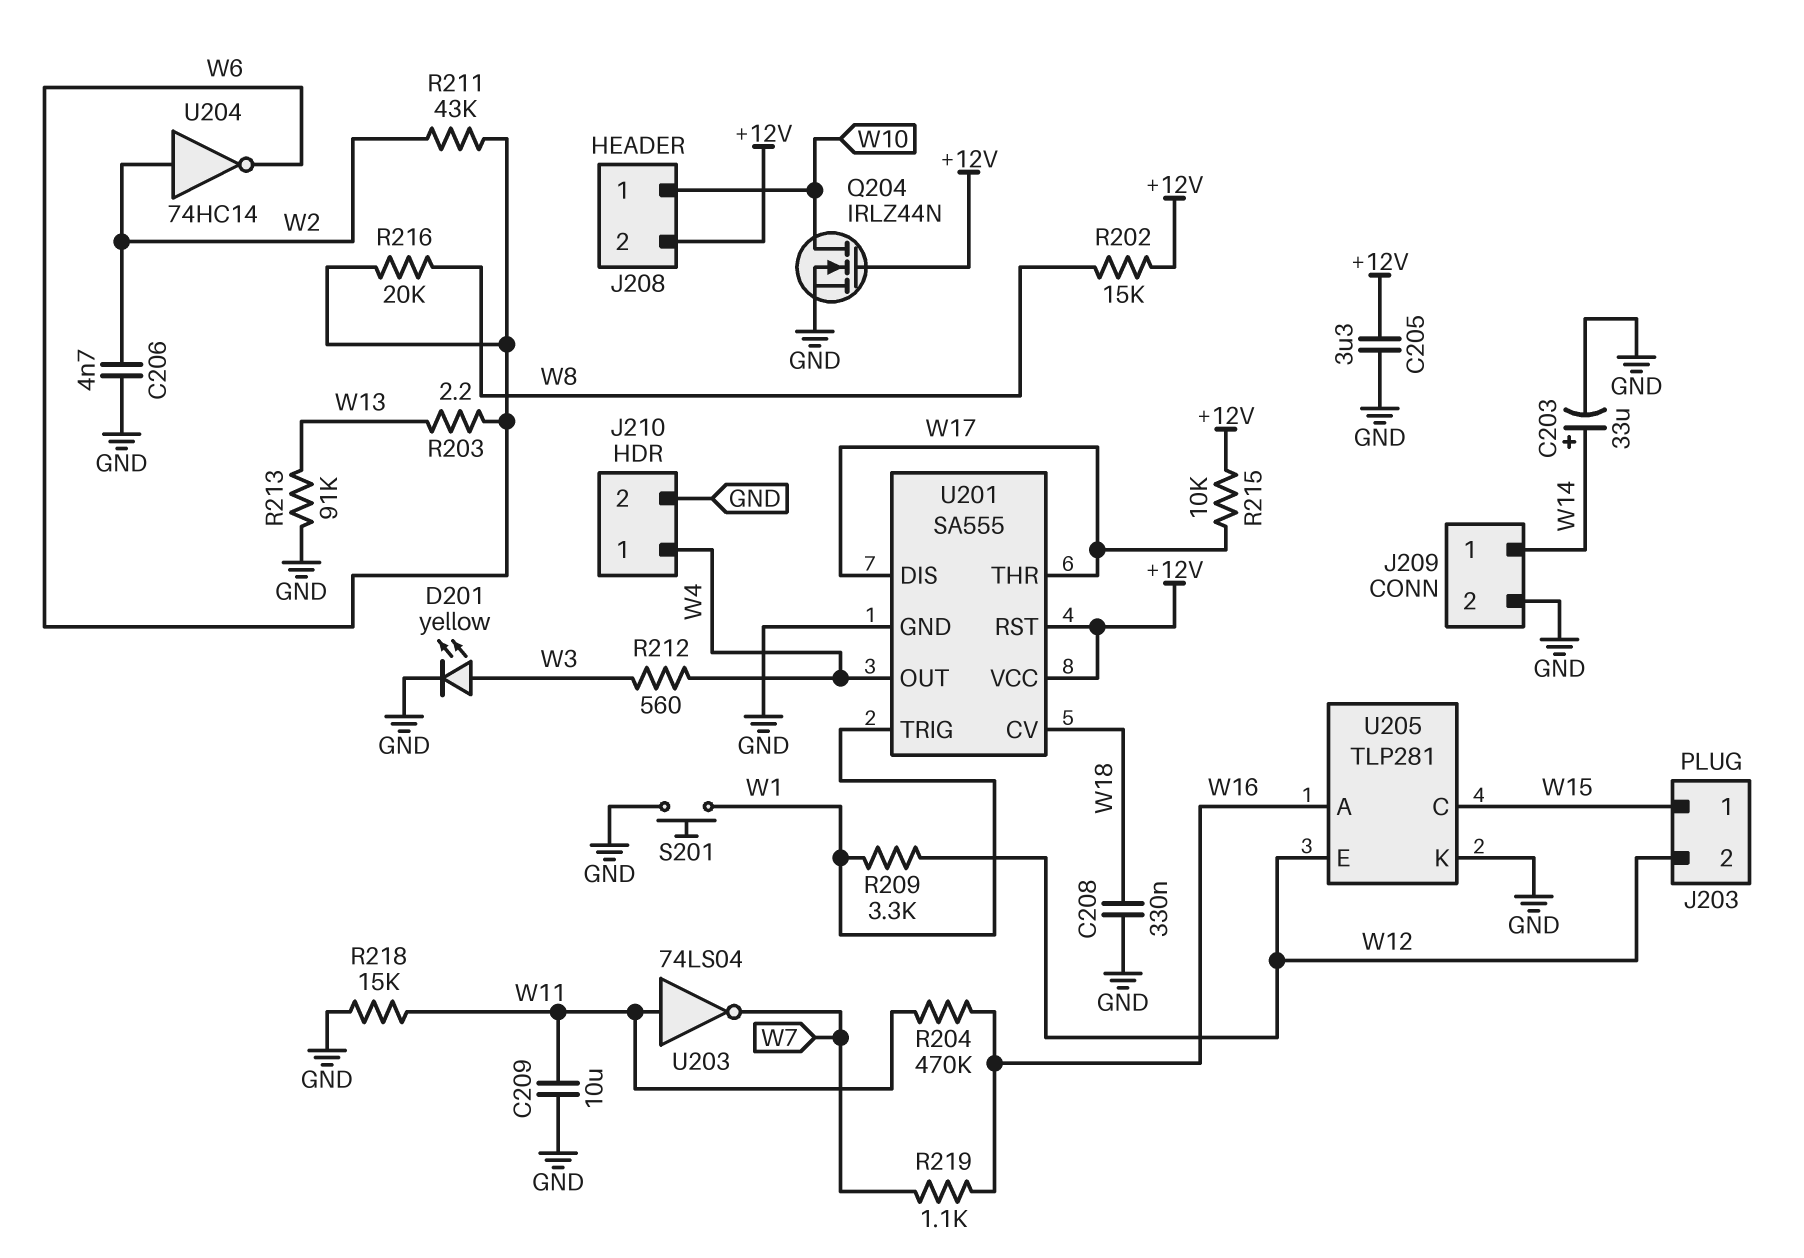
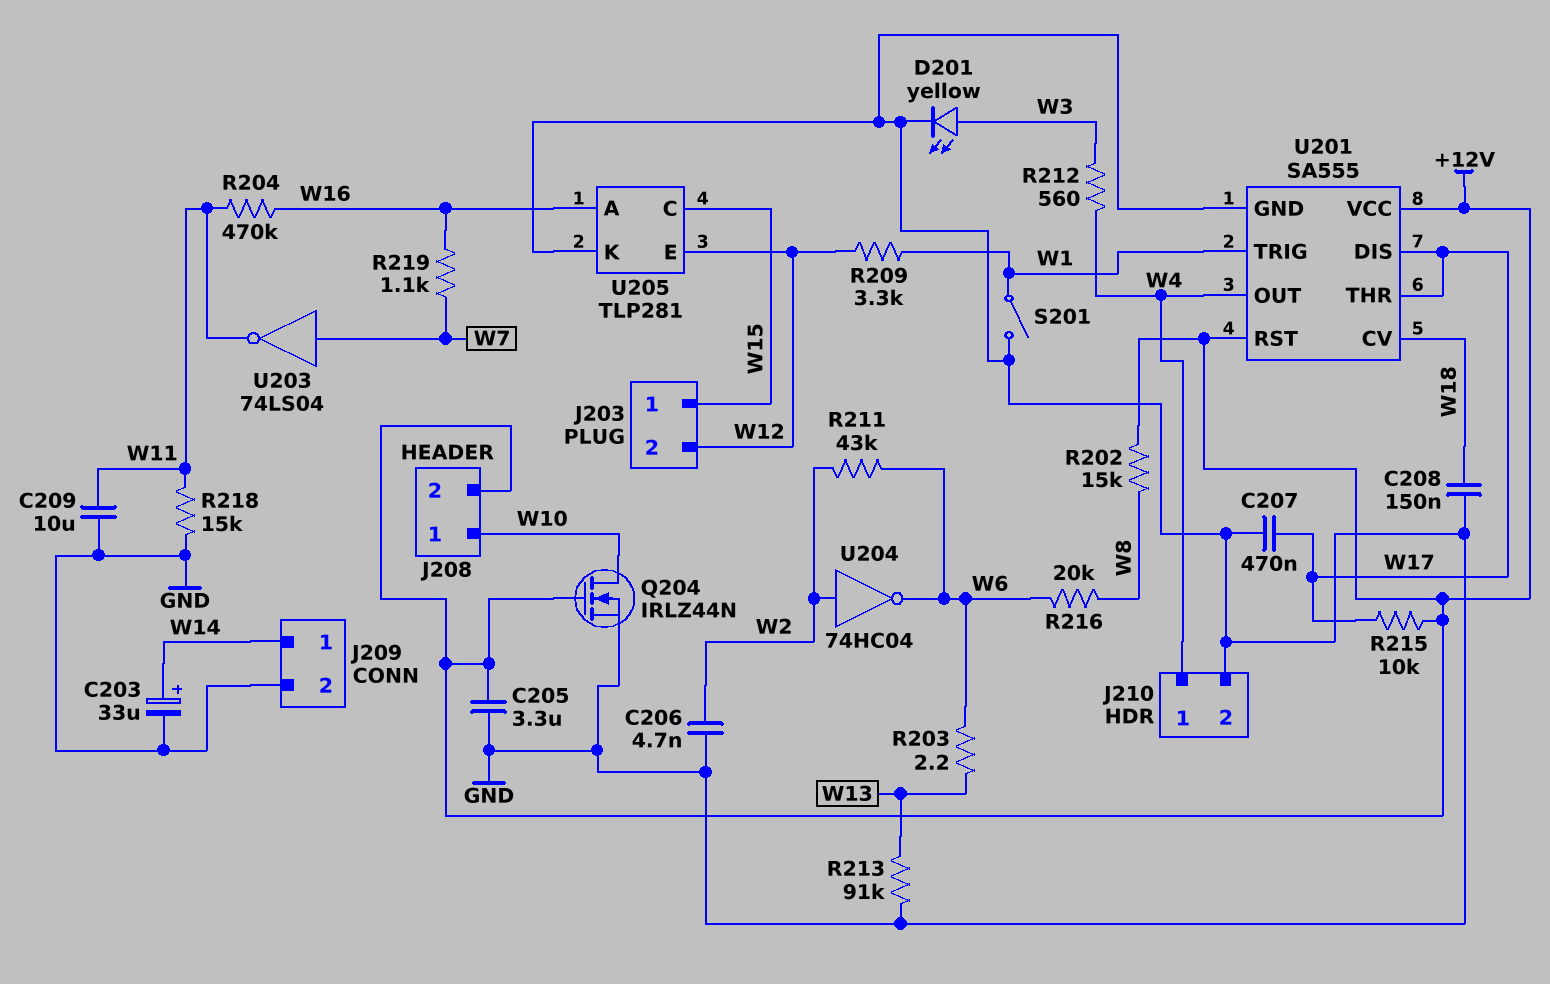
C207: none -> 470nF (GND, W17)
C208: 330nF (GND, W18) -> 150nF (GND, W18)
S201: button (GND, W1) -> switch (GND, W1)
U203: NOT 74LS04 (in W11, out W7) -> NOT 74LS04 (in W7, out W11)
U204: NOT 74HC14 (in W2, out W6) -> NOT 74HC04 (in W2, out W6)

